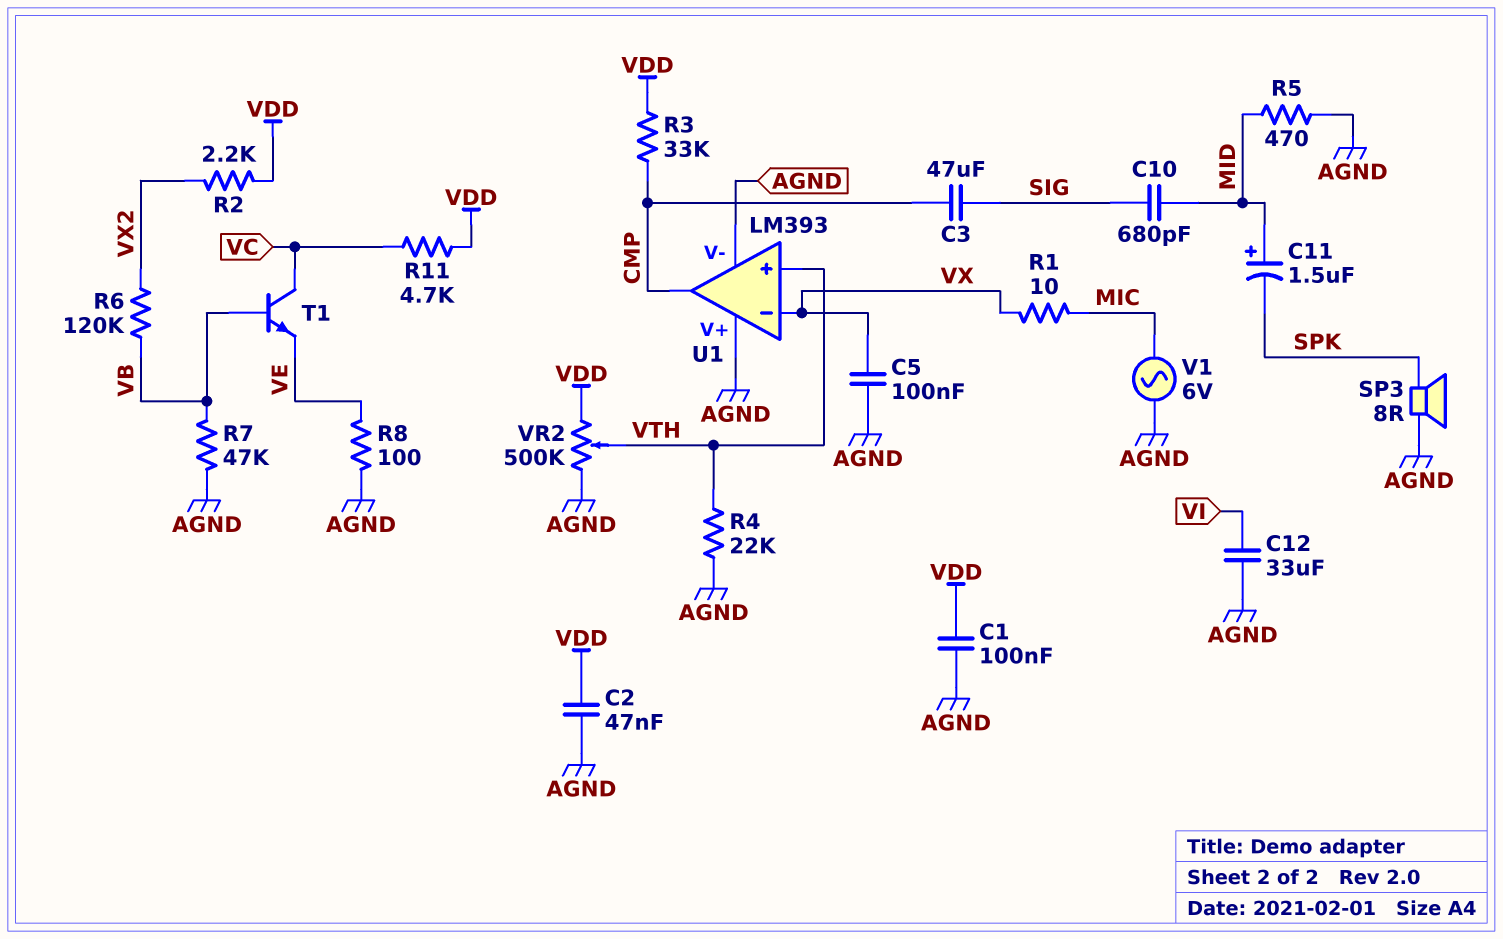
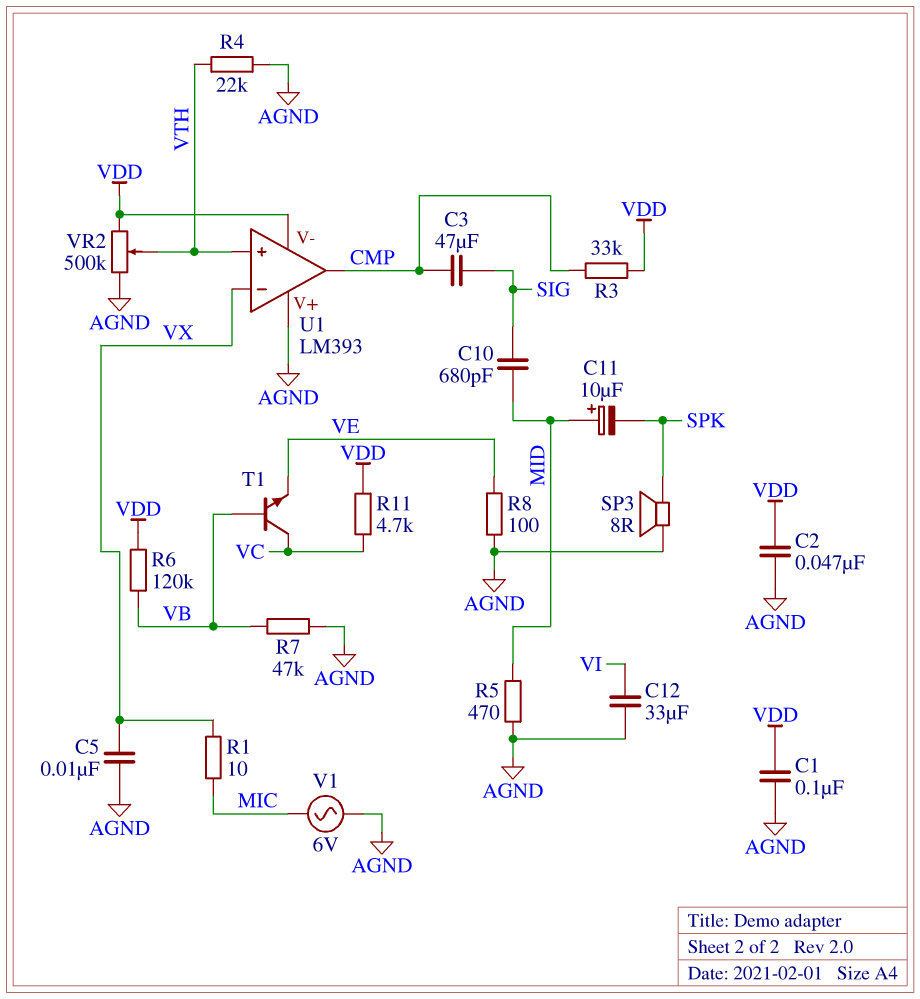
C5: 100nF (AGND, VX) -> 10nF (AGND, VX)
C11: 1.5uF (plus MID, minus SPK) -> 10uF (plus MID, minus SPK)
R2: 2.2k (VDD, VX2) -> none
R6: 120k (VB, VX2) -> 120k (VB, VDD)
U1 pin V-: AGND -> VDD

